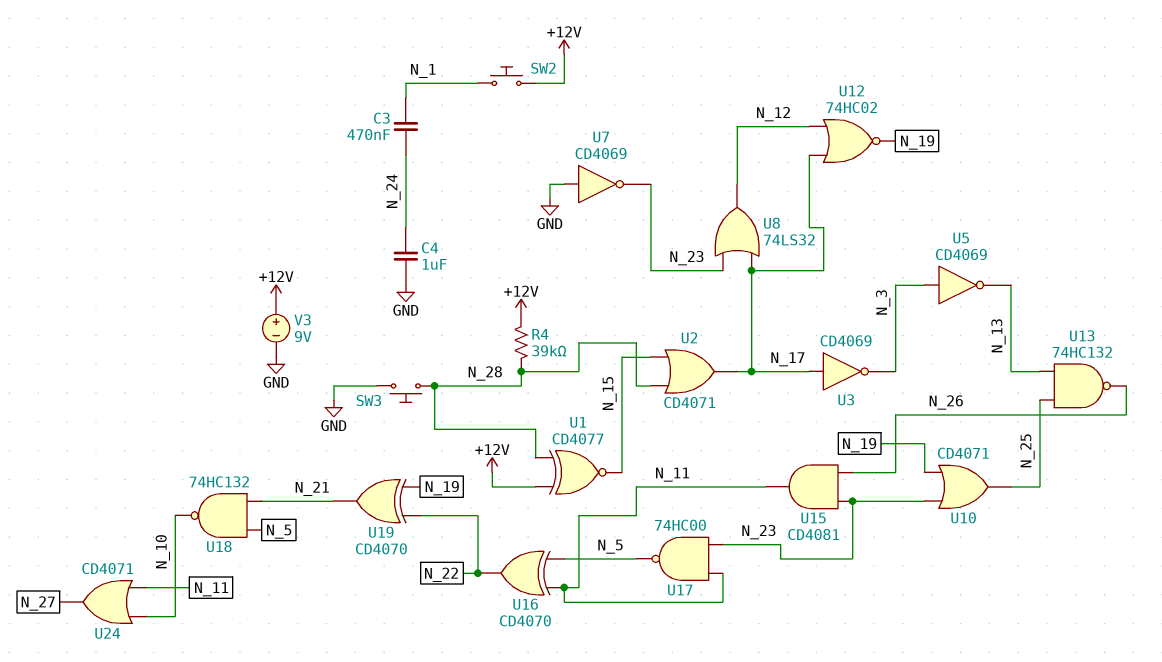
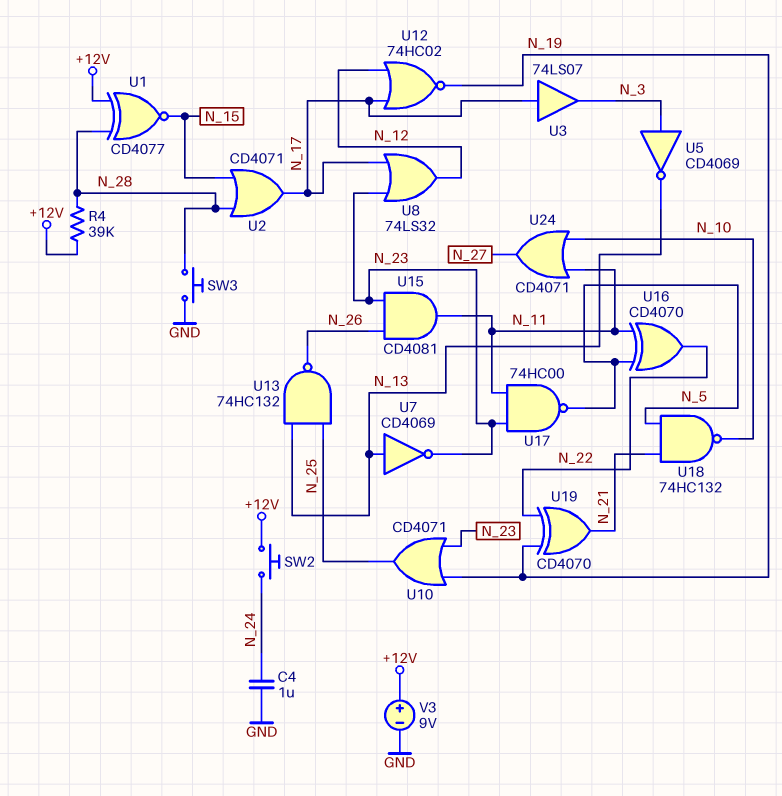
C3: 470nF (N_1, N_24) -> none
SW2: button (+12V, N_1) -> button (+12V, N_24)
U3: NOT CD4069 (in N_17, out N_3) -> buffer 74LS07 (in N_17, out N_3)
U7: NOT CD4069 (in GND, out N_23) -> NOT CD4069 (in N_13, out N_23)

